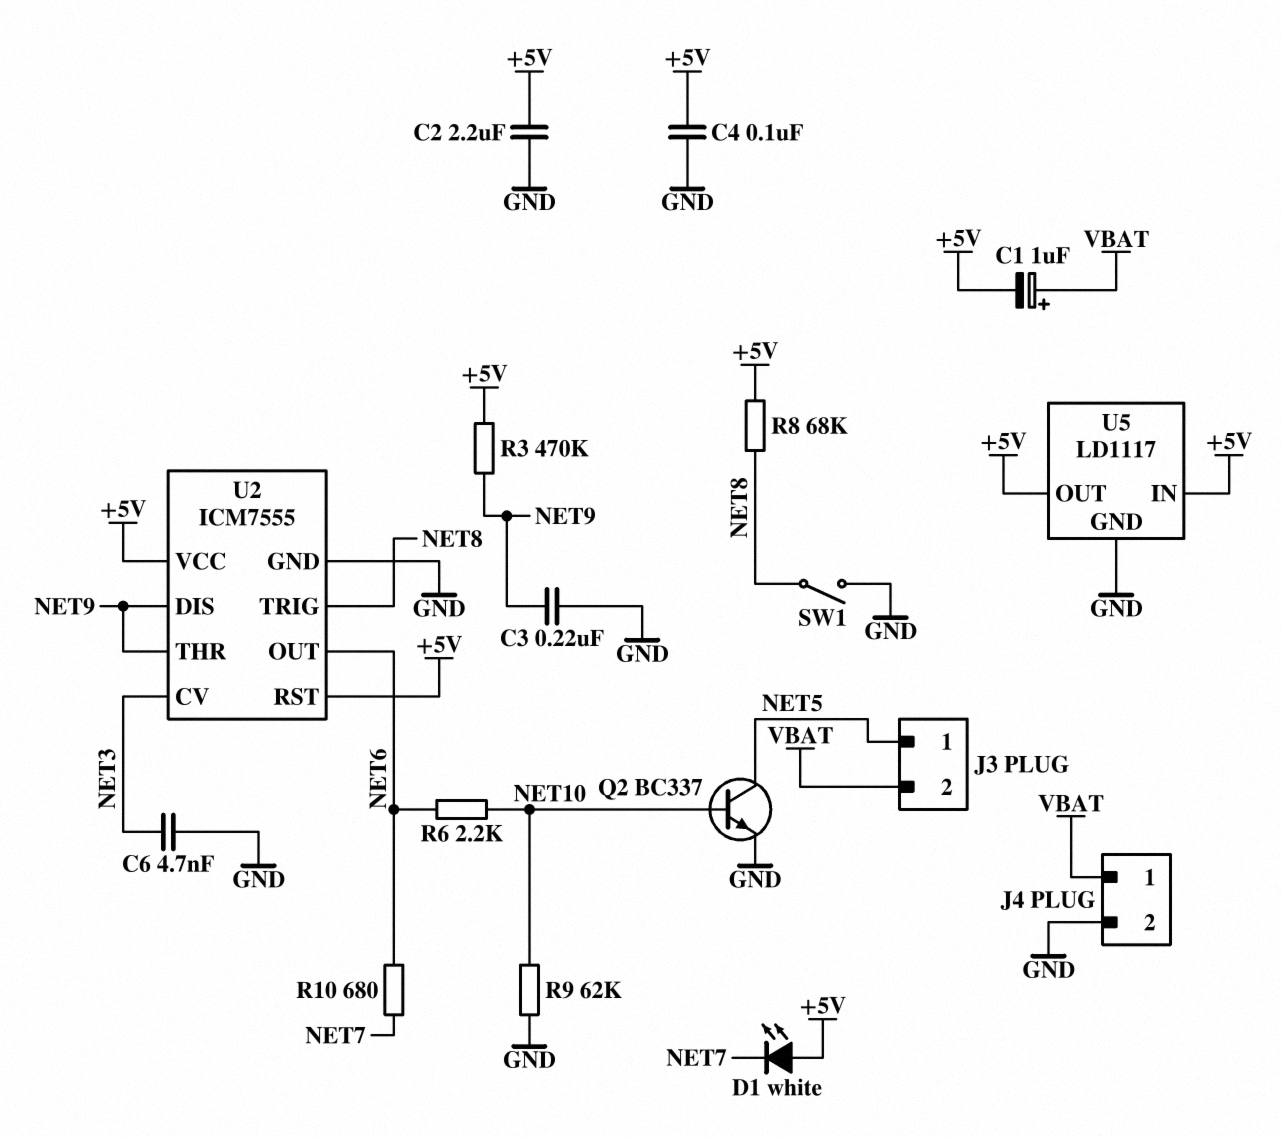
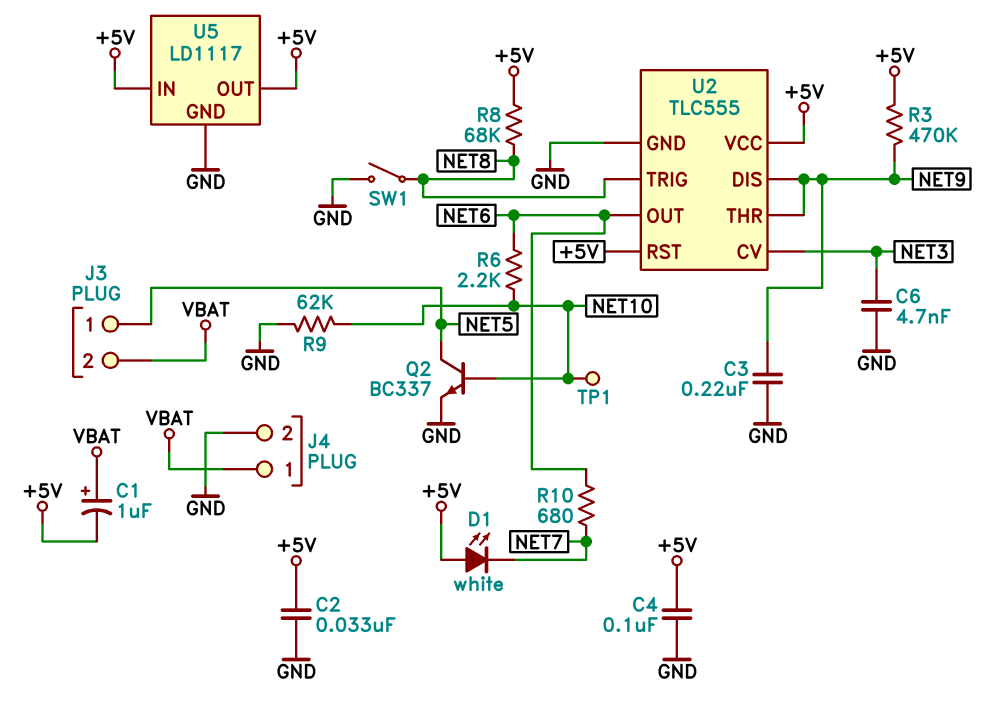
C2: 2.2uF (+5V, GND) -> 33nF (+5V, GND)
TP1: none -> test point (NET10)
U2: ICM7555 -> TLC555

